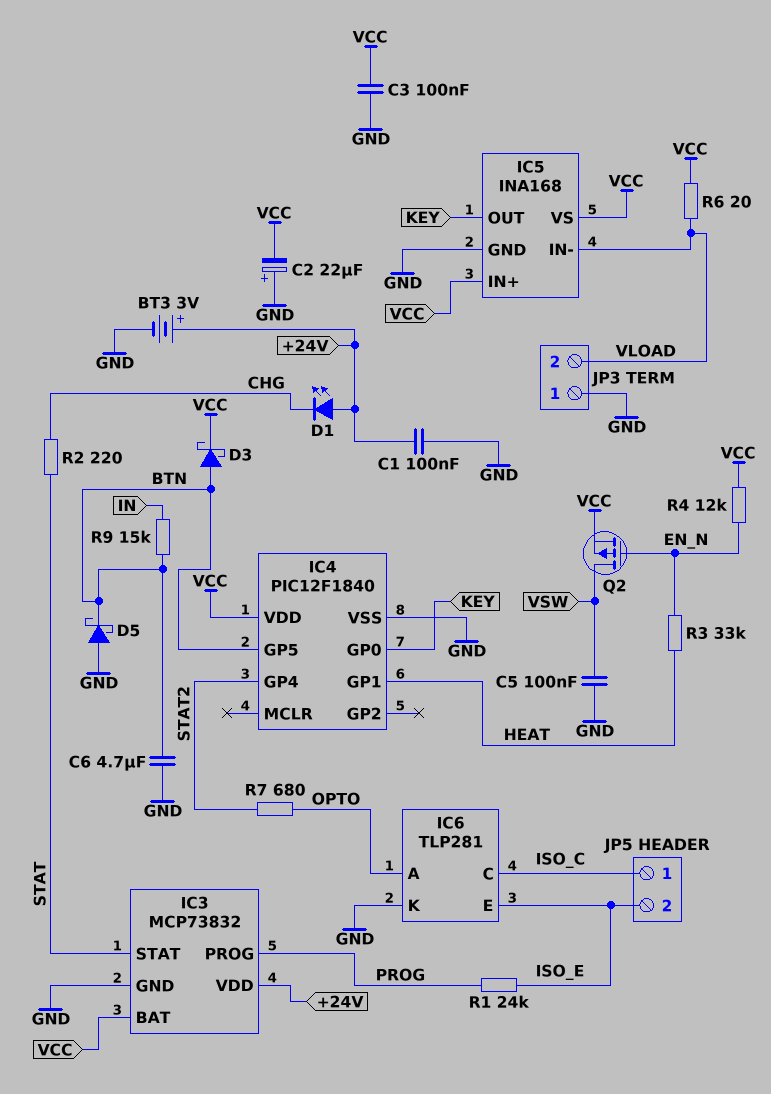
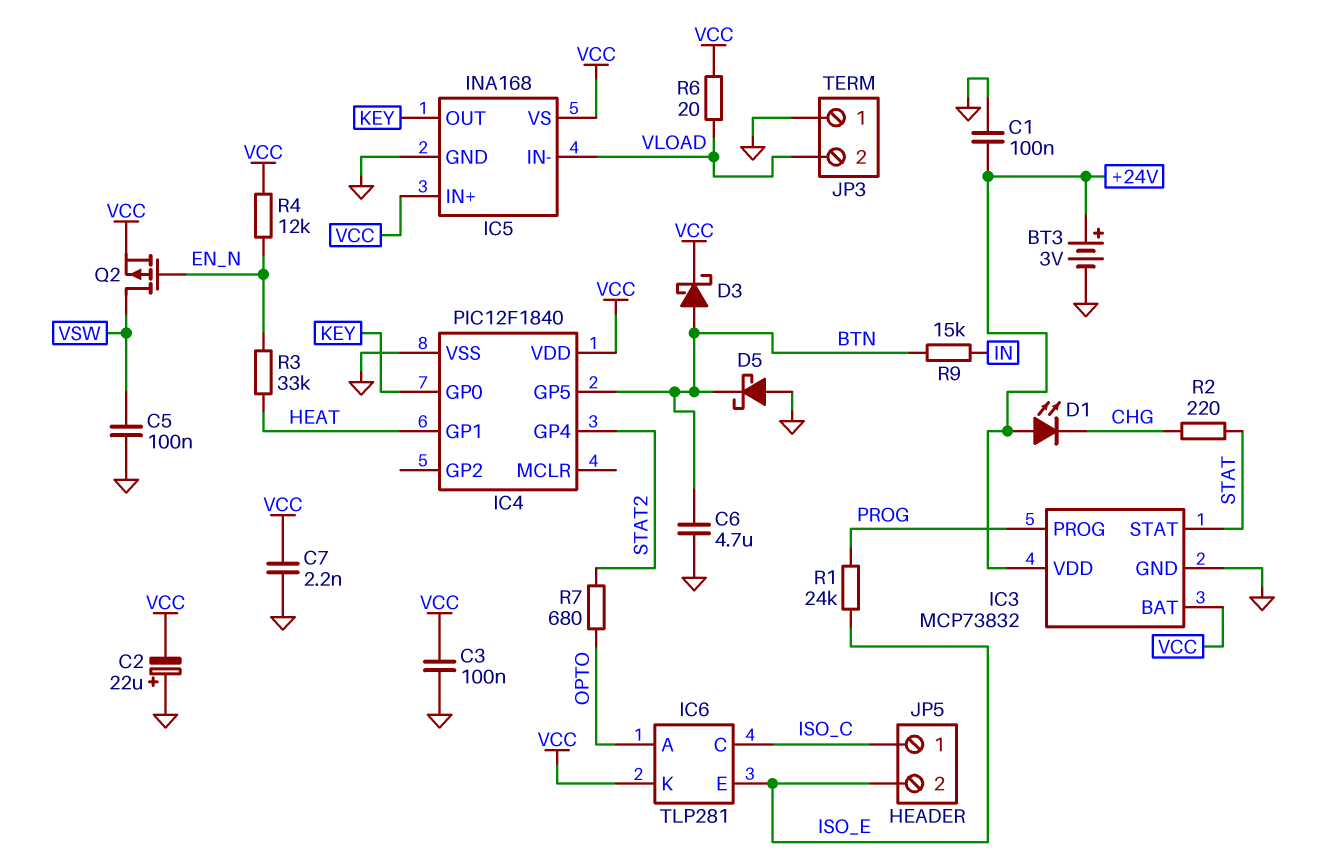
C7: none -> 2.2nF (GND, VCC)
IC6 pin K: GND -> VCC

